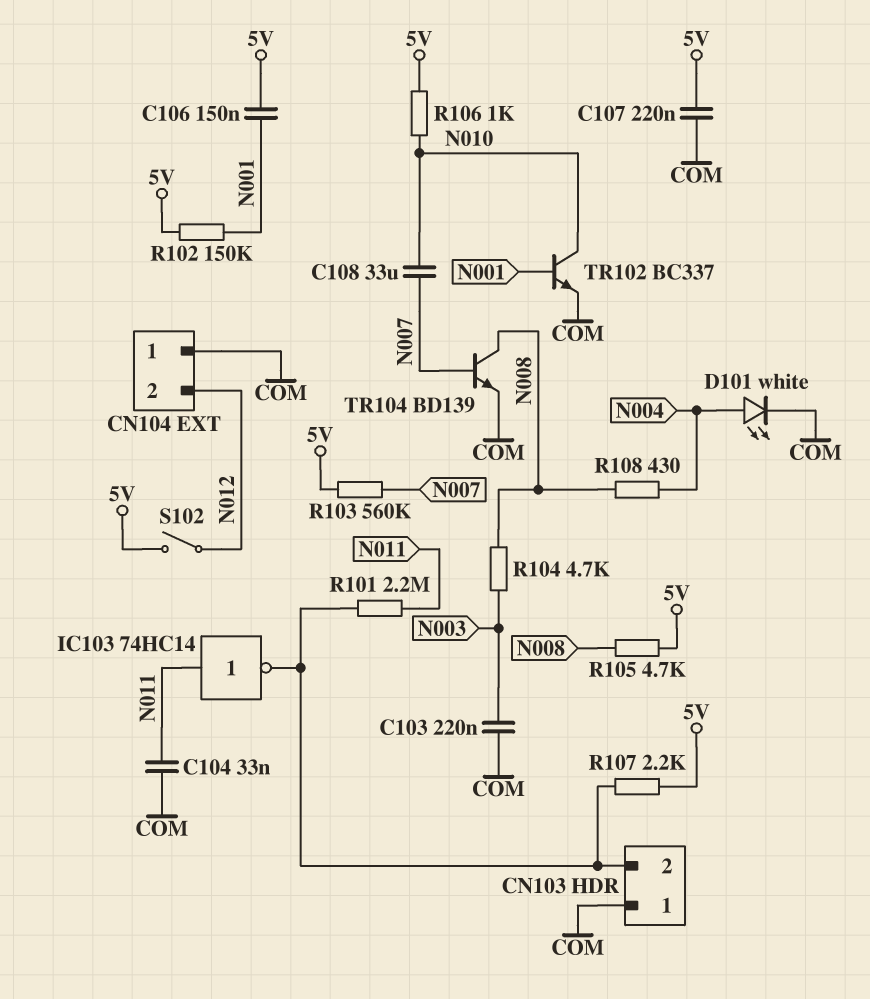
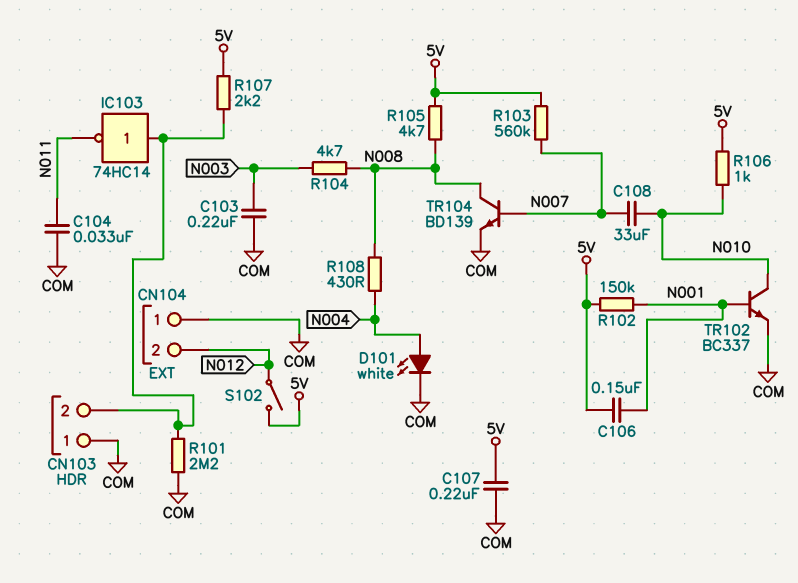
IC103: NOT 74HC14 (in N011, out CN103/2) -> NOT 74HC14 (in CN103/2, out N011)
R101: 2.2M (CN103/2, N011) -> 2.2M (CN103/2, COM)

